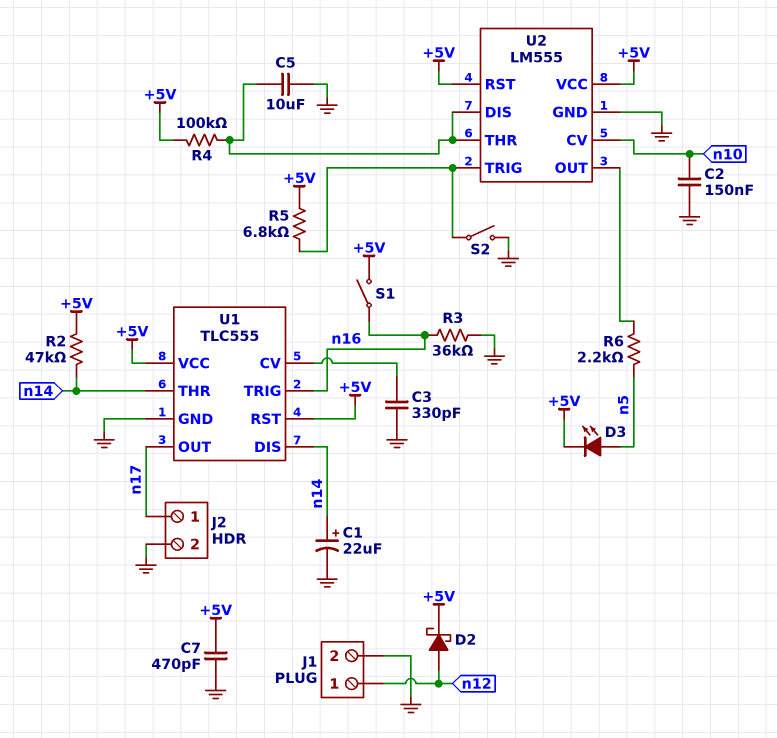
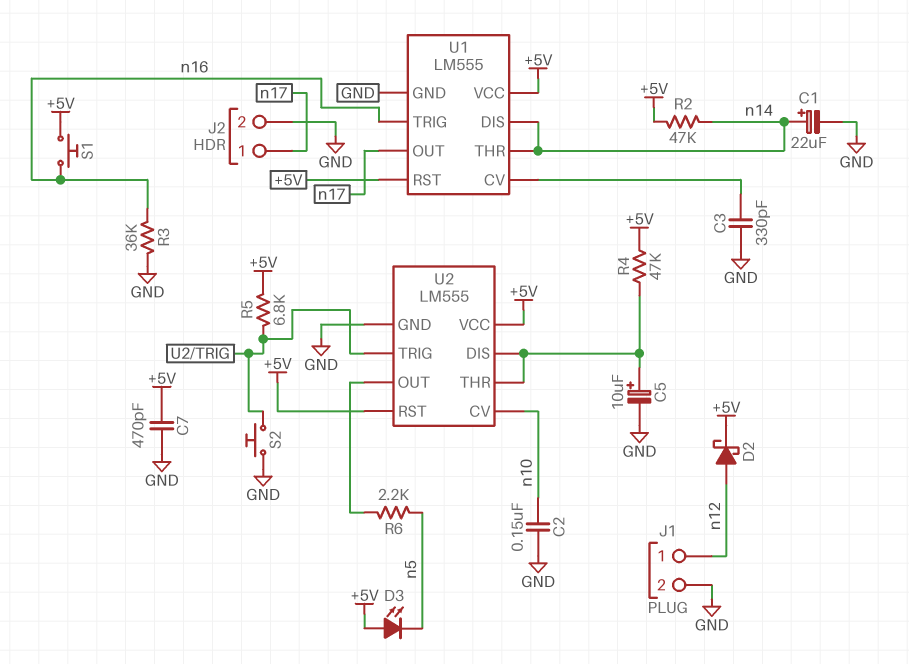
C5: 10uF (GND, U2/DIS) -> 10uF (plus U2/DIS, minus GND)
D3: LED (A n5, K +5V) -> LED (A +5V, K n5)
R4: 100k (+5V, U2/DIS) -> 47k (+5V, U2/DIS)
S1: switch (+5V, n16) -> button (+5V, n16)
S2: switch (GND, U2/TRIG) -> button (GND, U2/TRIG)
U1: TLC555 -> LM555

